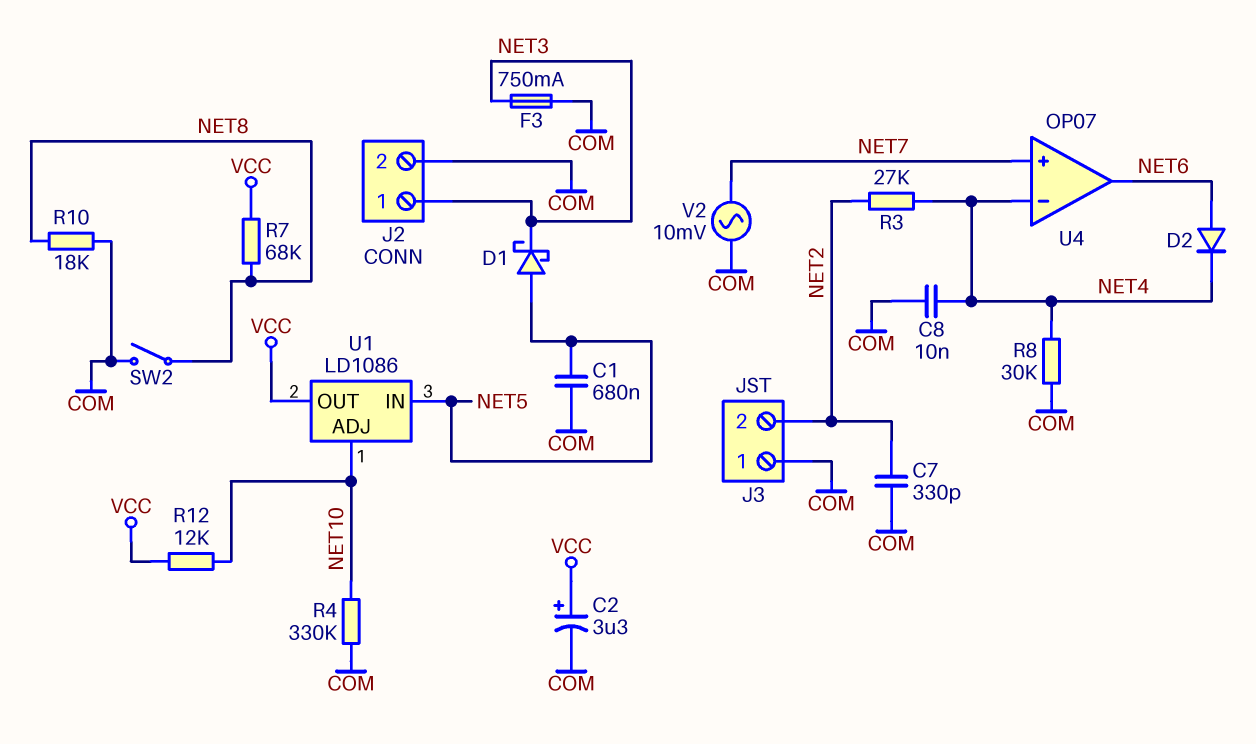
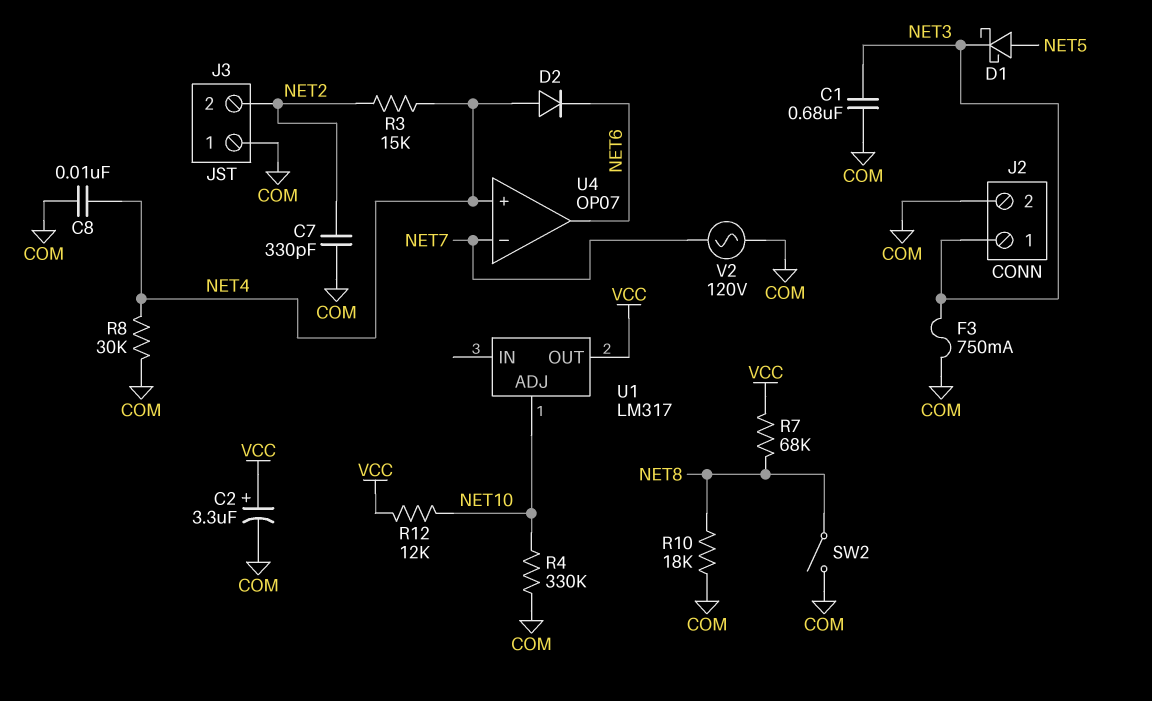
C1: 680nF (COM, NET5) -> 680nF (COM, NET3)
D2: diode (A NET6, K NET4) -> diode (A NET4, K NET6)
R3: 27k (NET2, NET4) -> 15k (NET2, NET4)
U1: LD1086 -> LM317
U1 pin IN: NET5 -> none
U4 pin in+: NET7 -> NET4
U4 pin in-: NET4 -> NET7
V2: AC 10mV (COM, NET7) -> AC 120V (COM, NET7)

